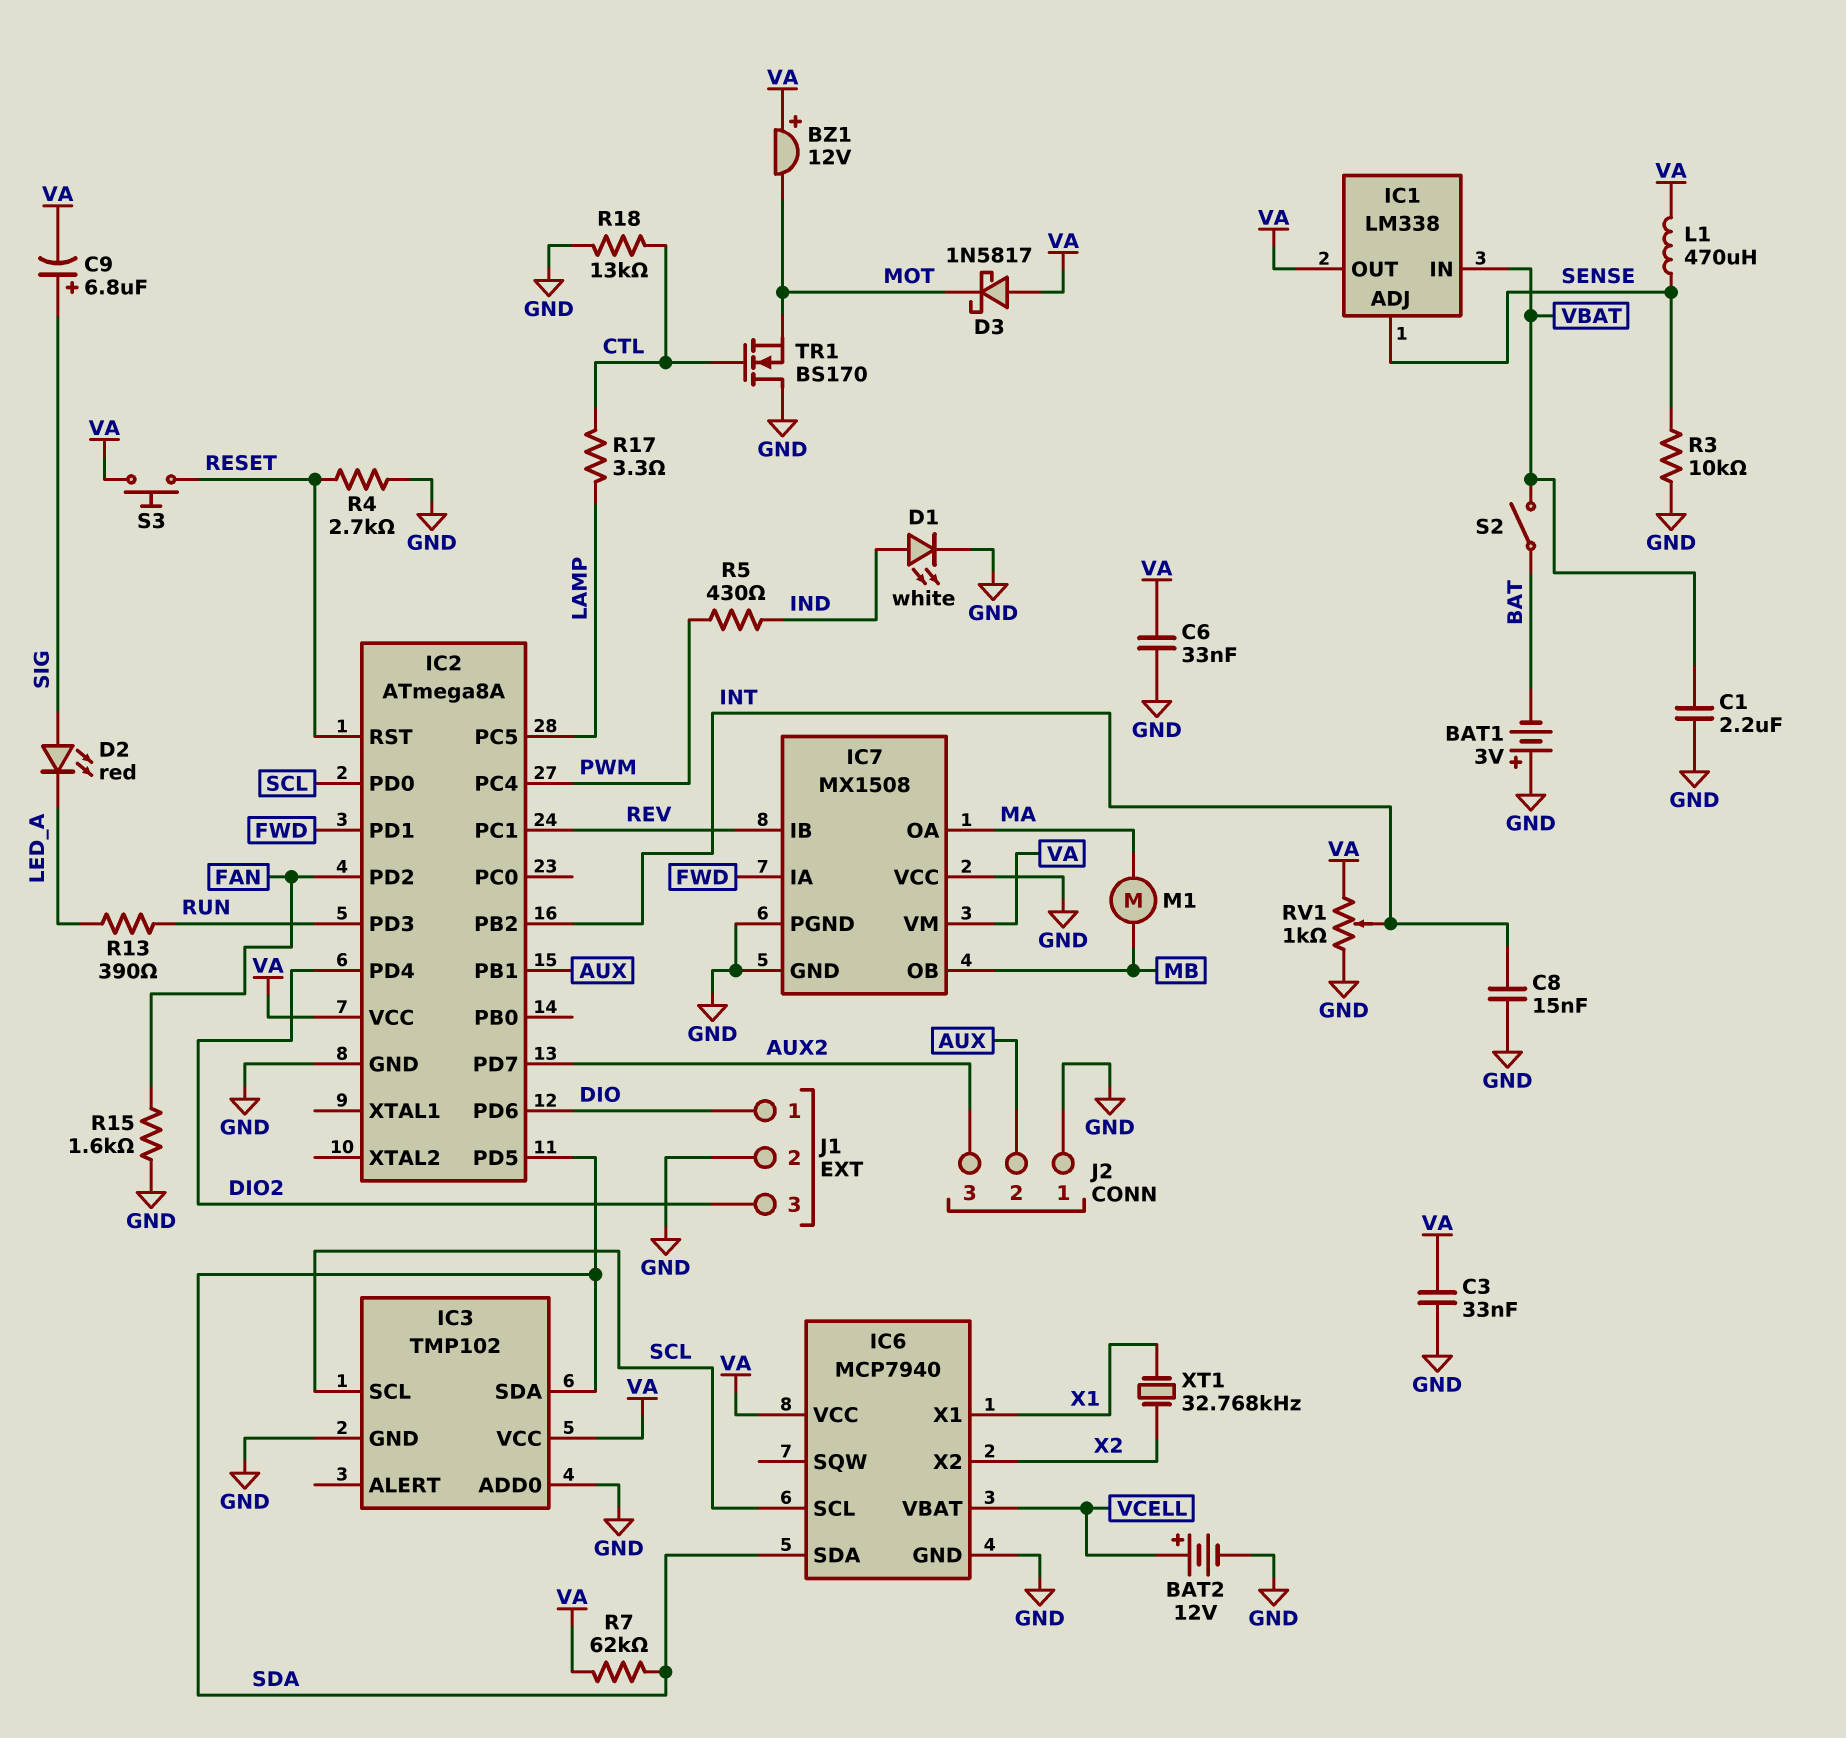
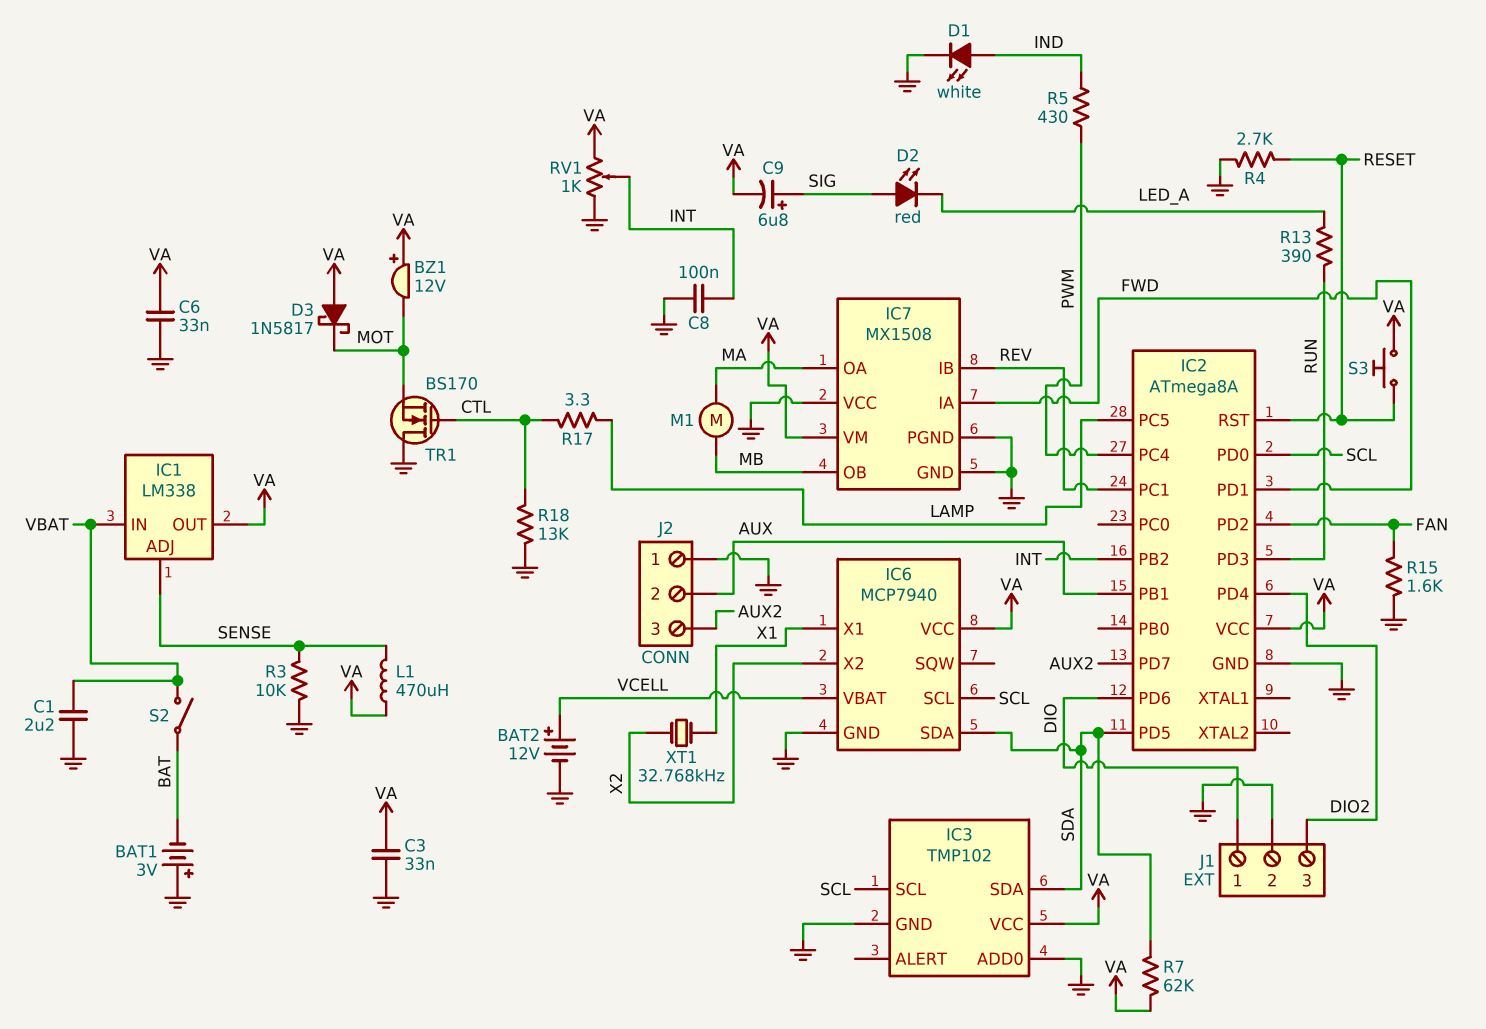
C8: 15nF (GND, INT) -> 100nF (GND, INT)

